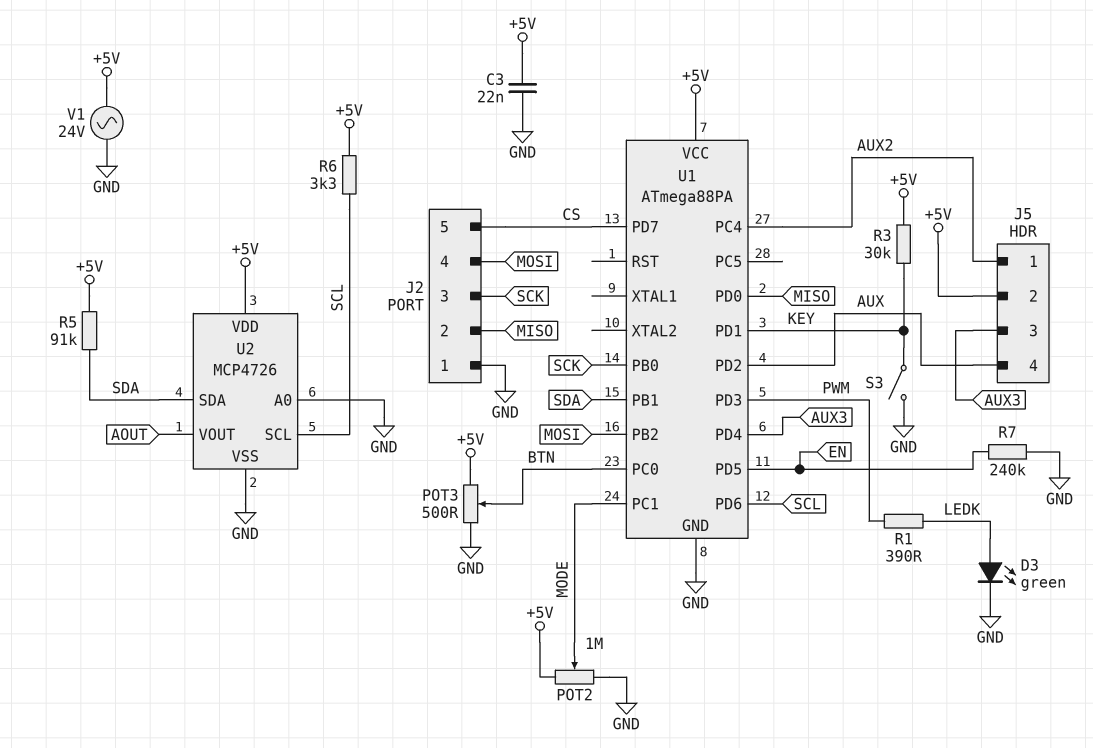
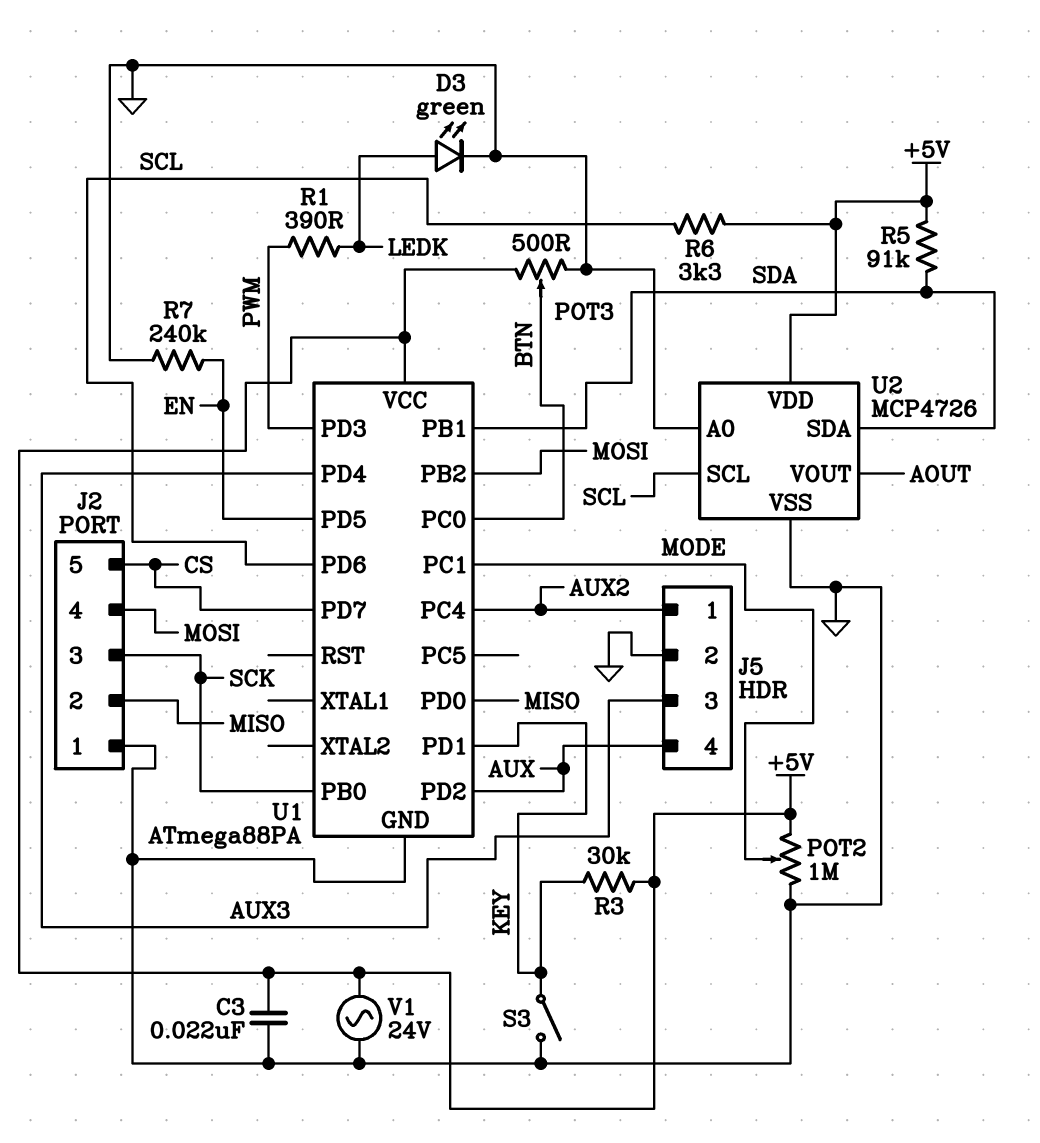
J5 pin 2: +5V -> GND

